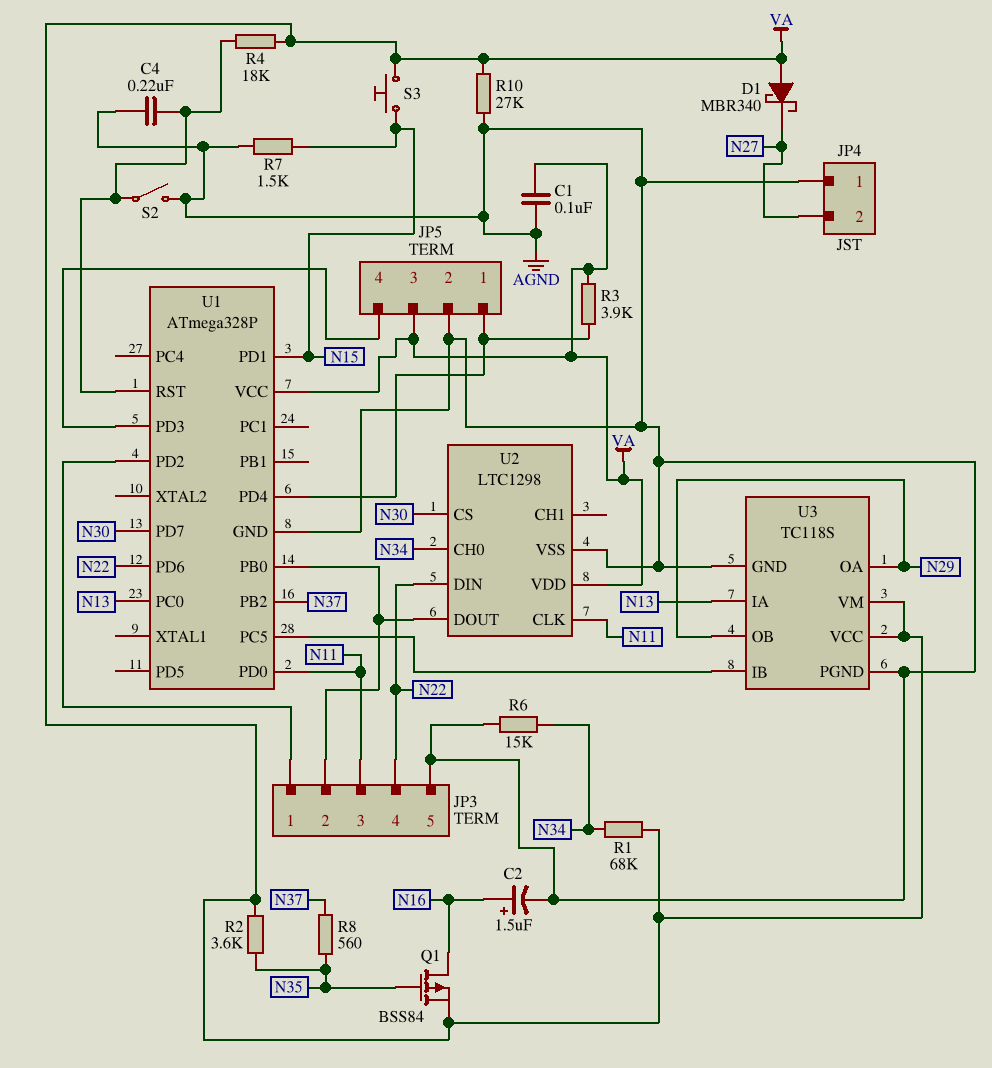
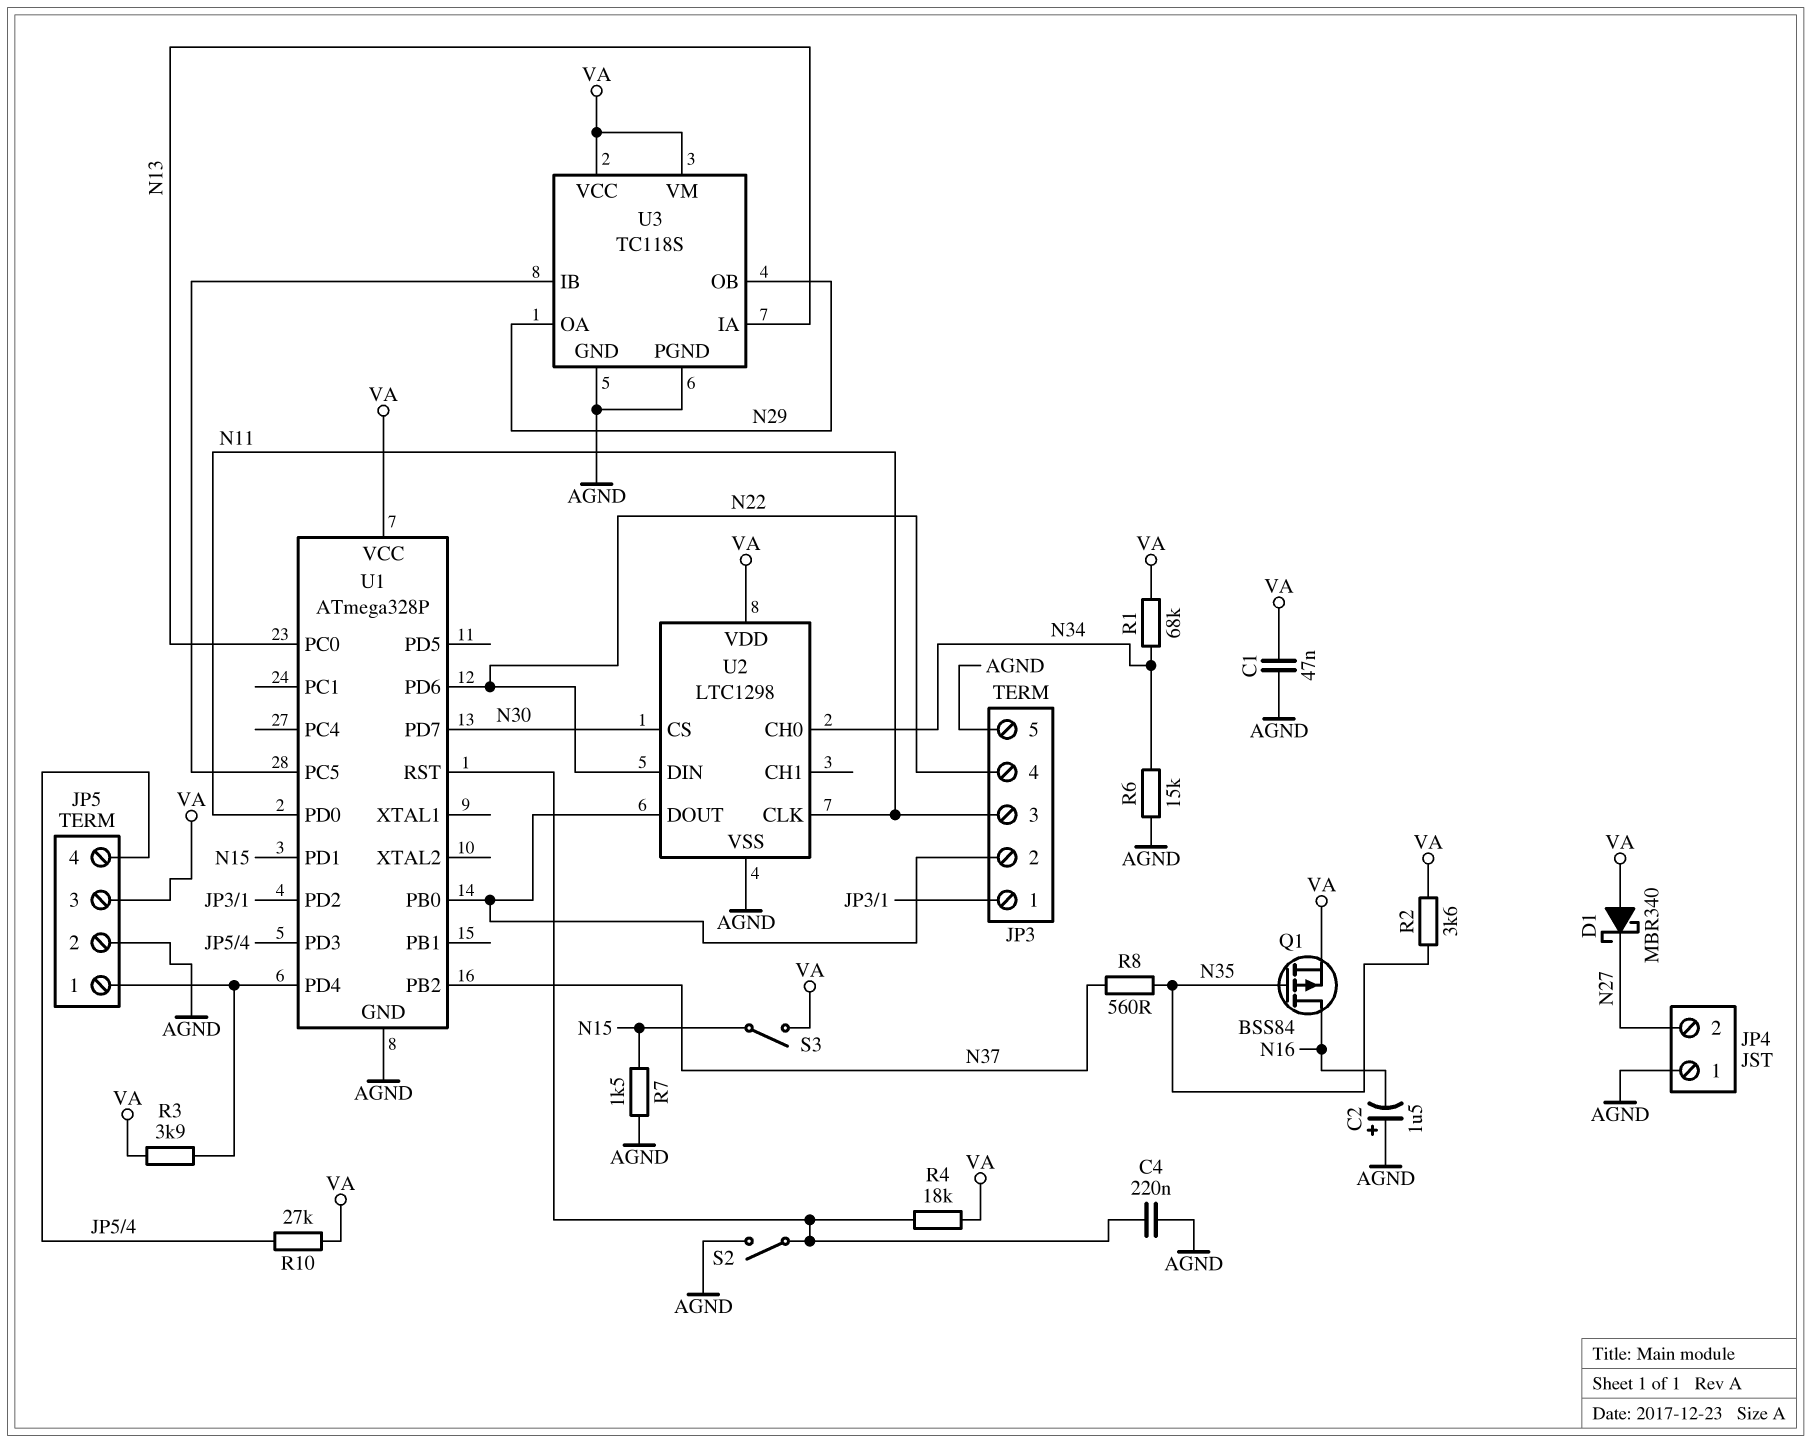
C1: 100nF (AGND, VA) -> 47nF (AGND, VA)
C2: 1.5uF (plus N16, minus AGND) -> 1.5uF (plus AGND, minus N16)
R10: 27k (AGND, VA) -> 27k (JP5/4, VA)
S3: button (N15, VA) -> switch (N15, VA)

